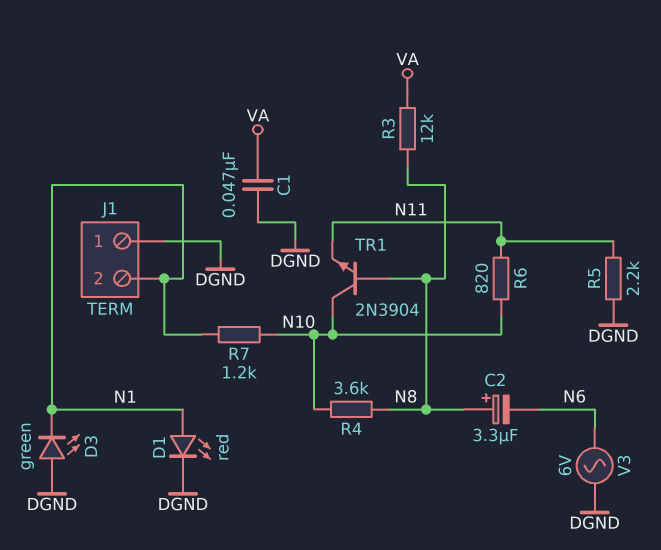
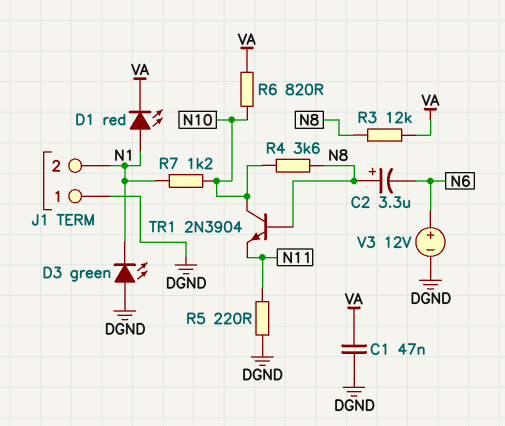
D1: LED red (A N1, K DGND) -> LED red (A N1, K VA)
R5: 2.2k (DGND, N11) -> 220 (DGND, N11)
R6: 820 (N10, N11) -> 820 (N10, VA)
V3: AC 6V (DGND, N6) -> 12V (plus N6, minus DGND)

